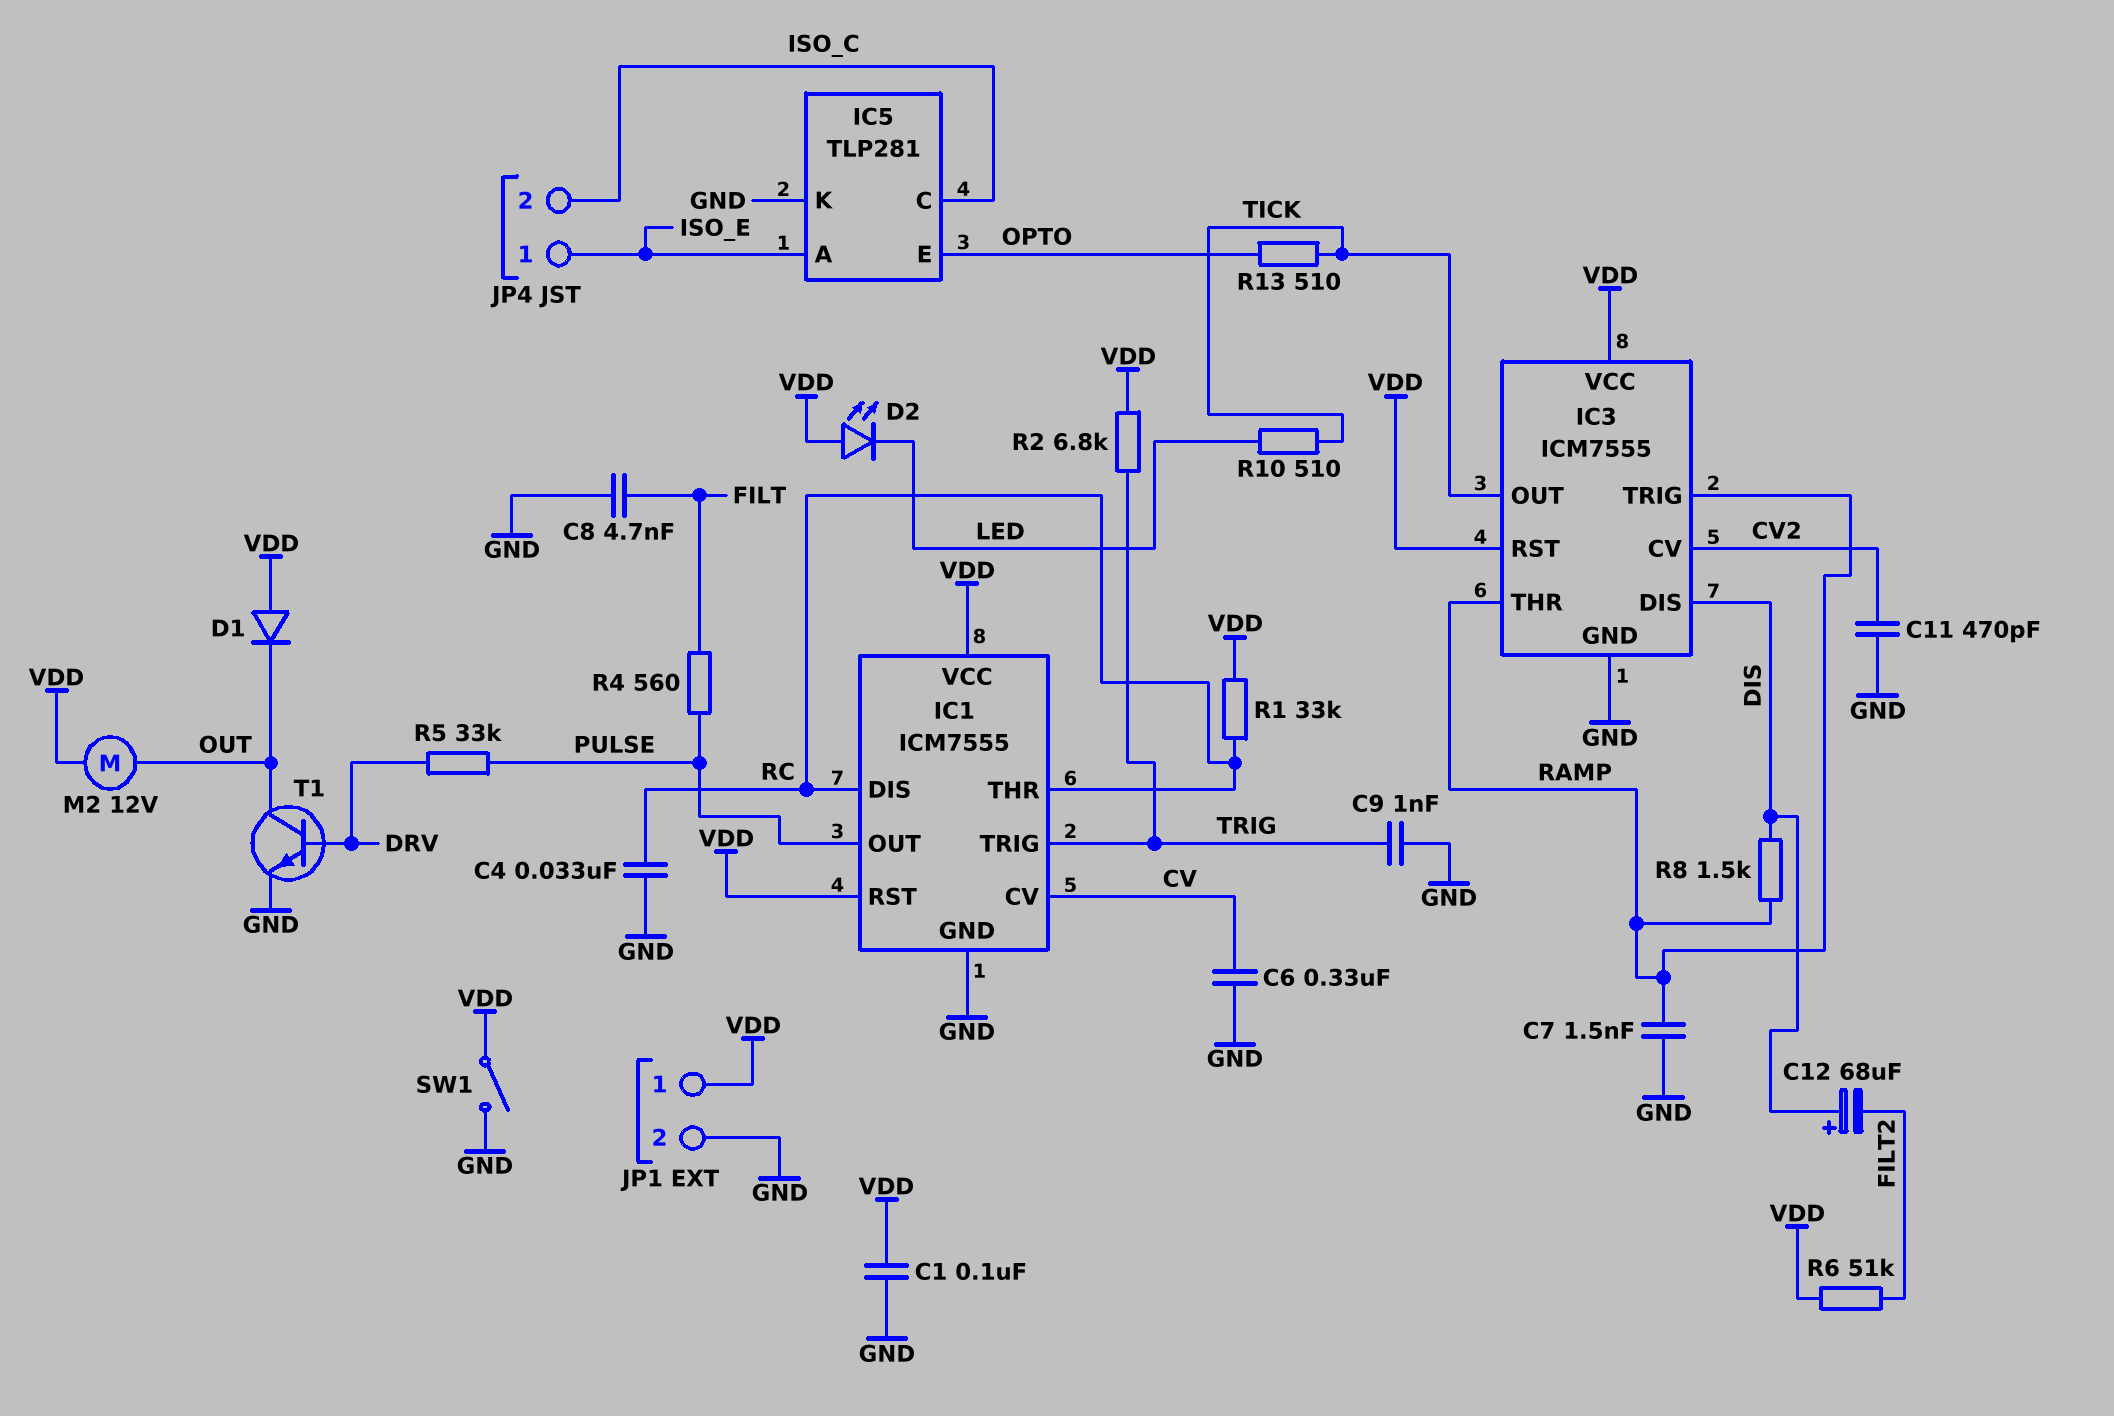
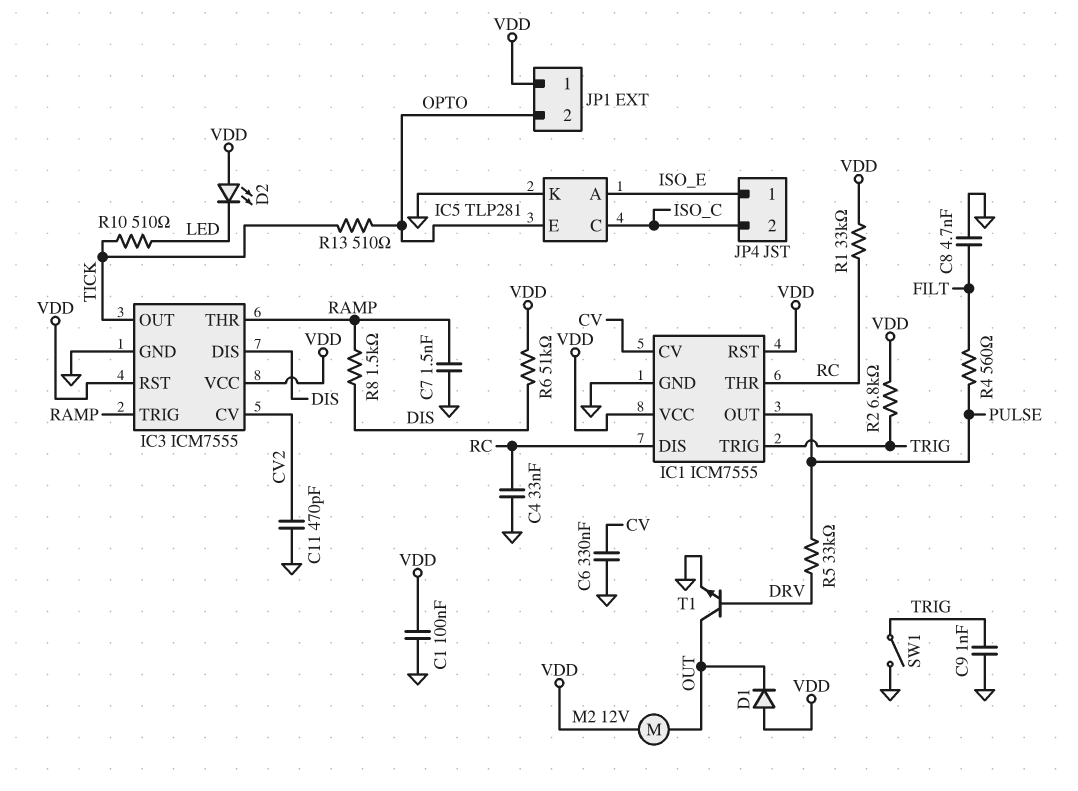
C12: 68uF (plus DIS, minus FILT2) -> none
JP1 pin 2: GND -> OPTO
R6: 51k (FILT2, VDD) -> 51k (DIS, VDD)
SW1: switch (GND, VDD) -> switch (GND, TRIG)

